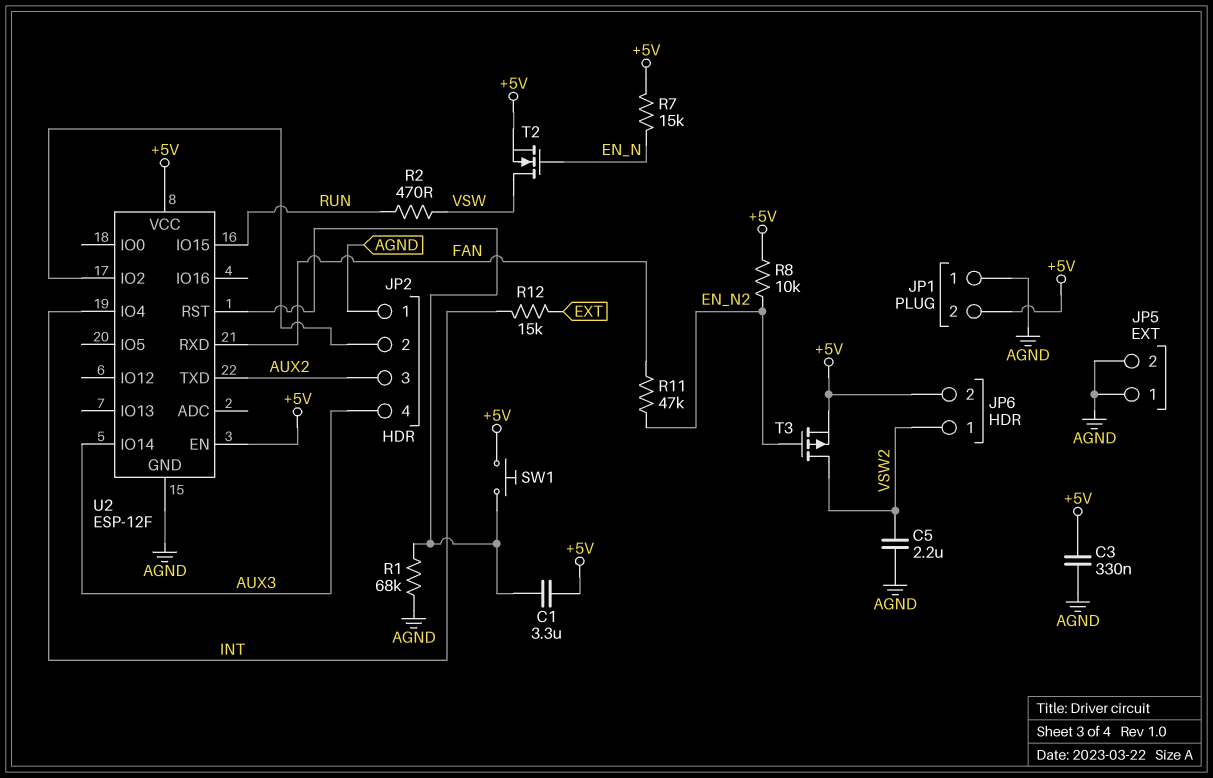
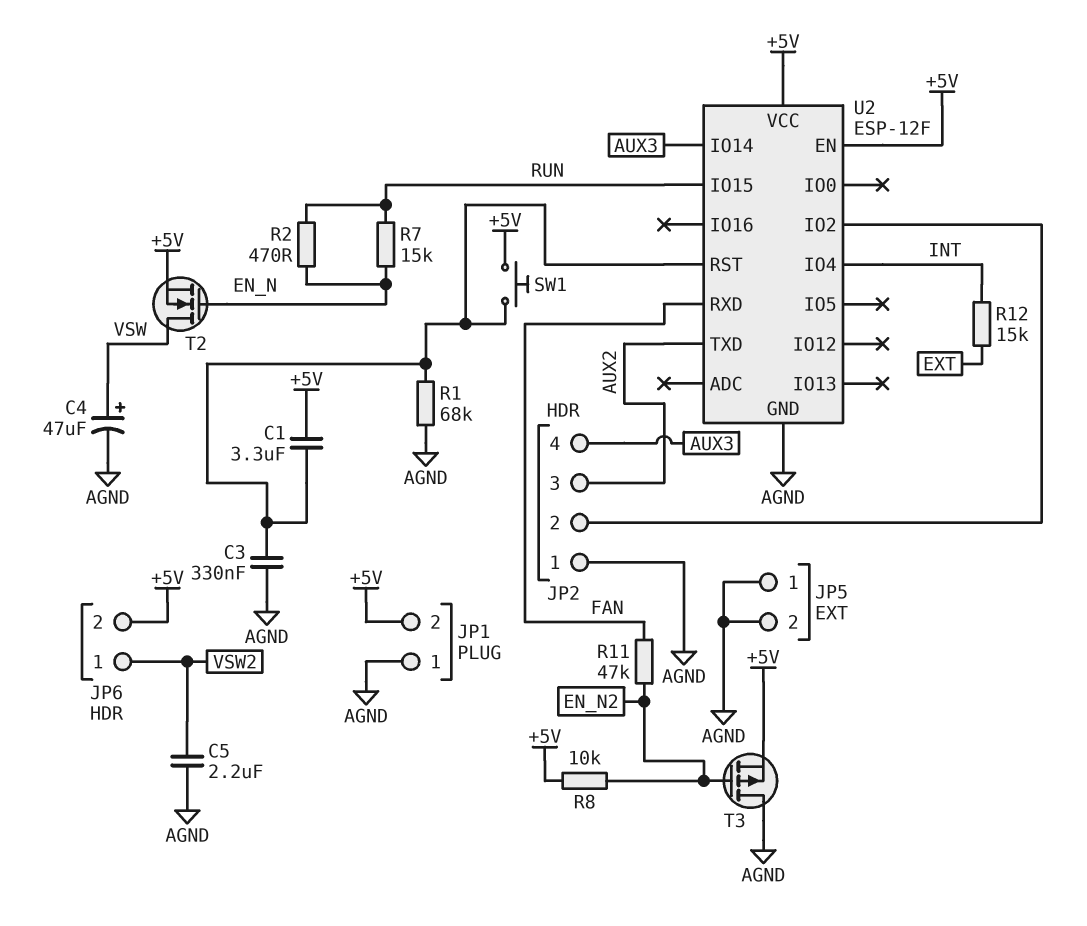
C3: 330nF (+5V, AGND) -> 330nF (AGND, U2/RST)
C4: none -> 47uF (plus VSW, minus AGND)
R2: 470 (RUN, VSW) -> 470 (EN_N, RUN)
R7: 15k (+5V, EN_N) -> 15k (EN_N, RUN)
T3: PMOS (G EN_N2, D VSW2, S +5V) -> PMOS (G EN_N2, D AGND, S +5V)

